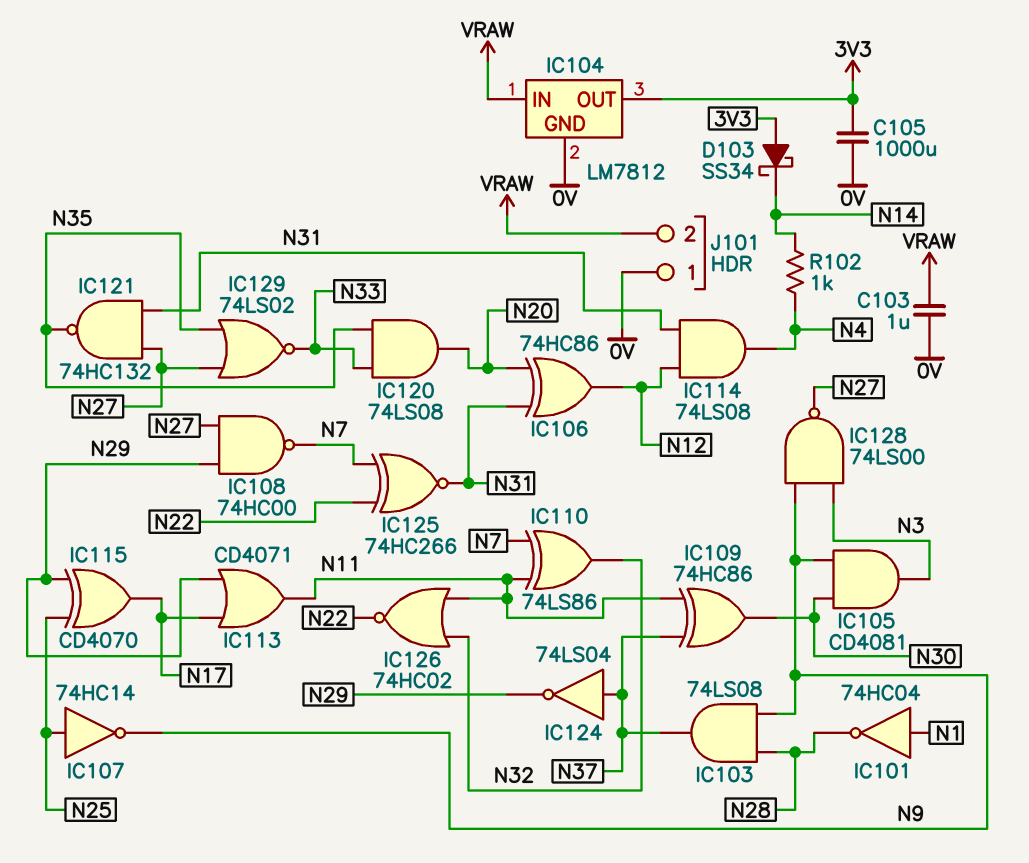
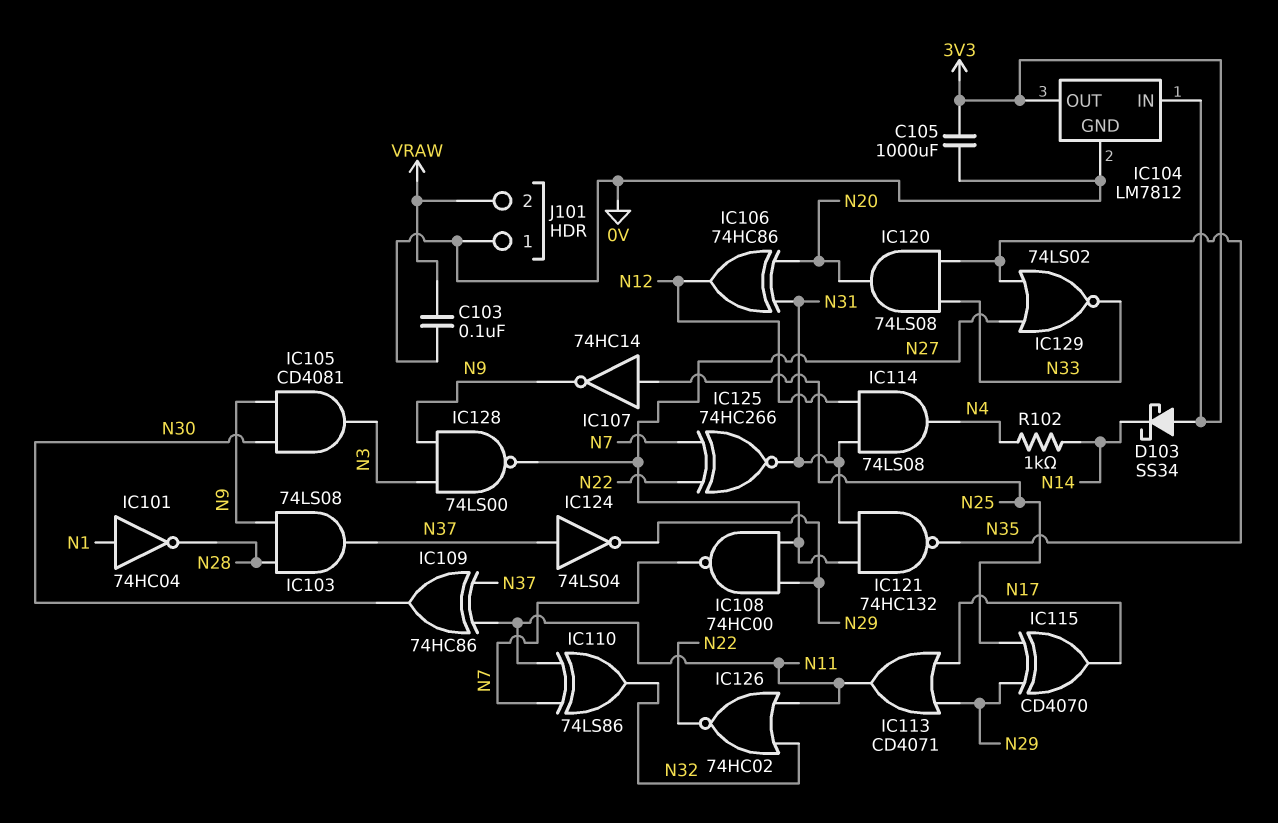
C103: 1uF (0V, VRAW) -> 100nF (0V, VRAW)
IC104 pin IN: VRAW -> 3V3

